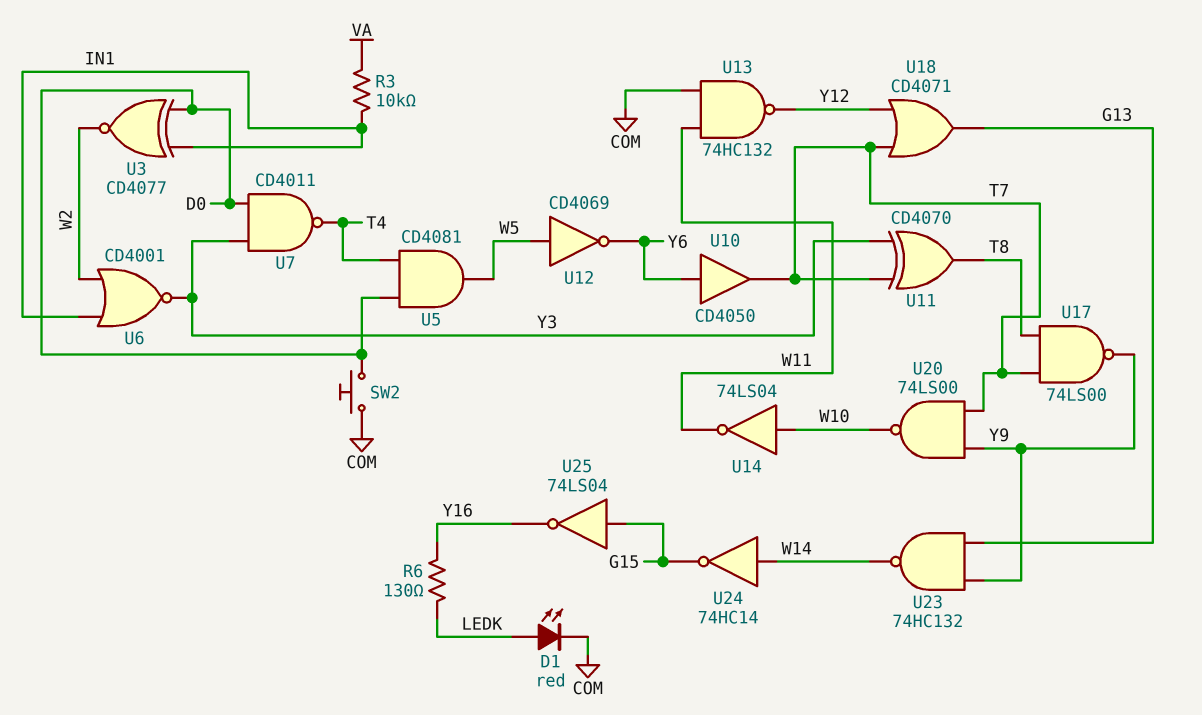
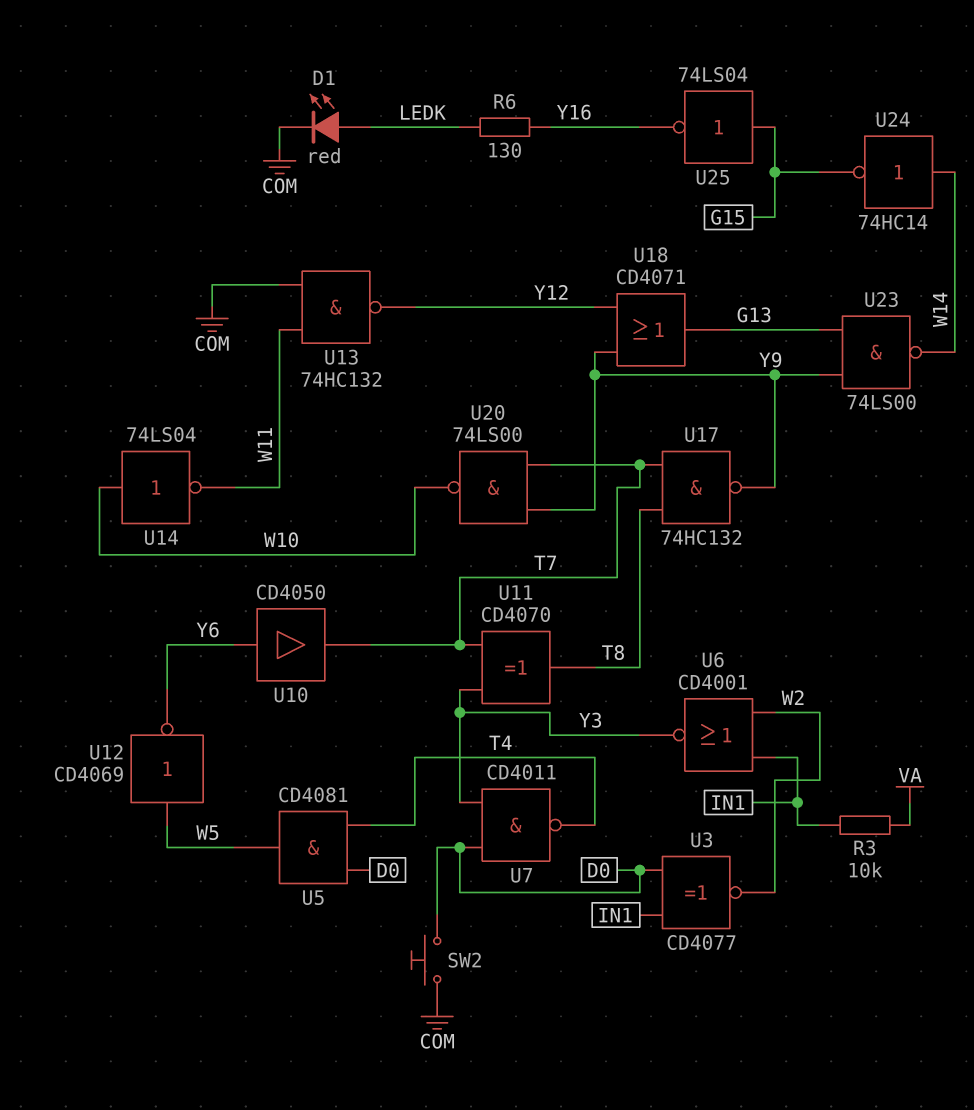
U17: NAND 74LS00 (in T7, in T8, out Y9) -> NAND 74HC132 (in T7, in T8, out Y9)
U18: OR CD4071 (in T7, in Y12, out G13) -> OR CD4071 (in Y9, in Y12, out G13)
U23: NAND 74HC132 (in G13, in Y9, out W14) -> NAND 74LS00 (in G13, in Y9, out W14)

